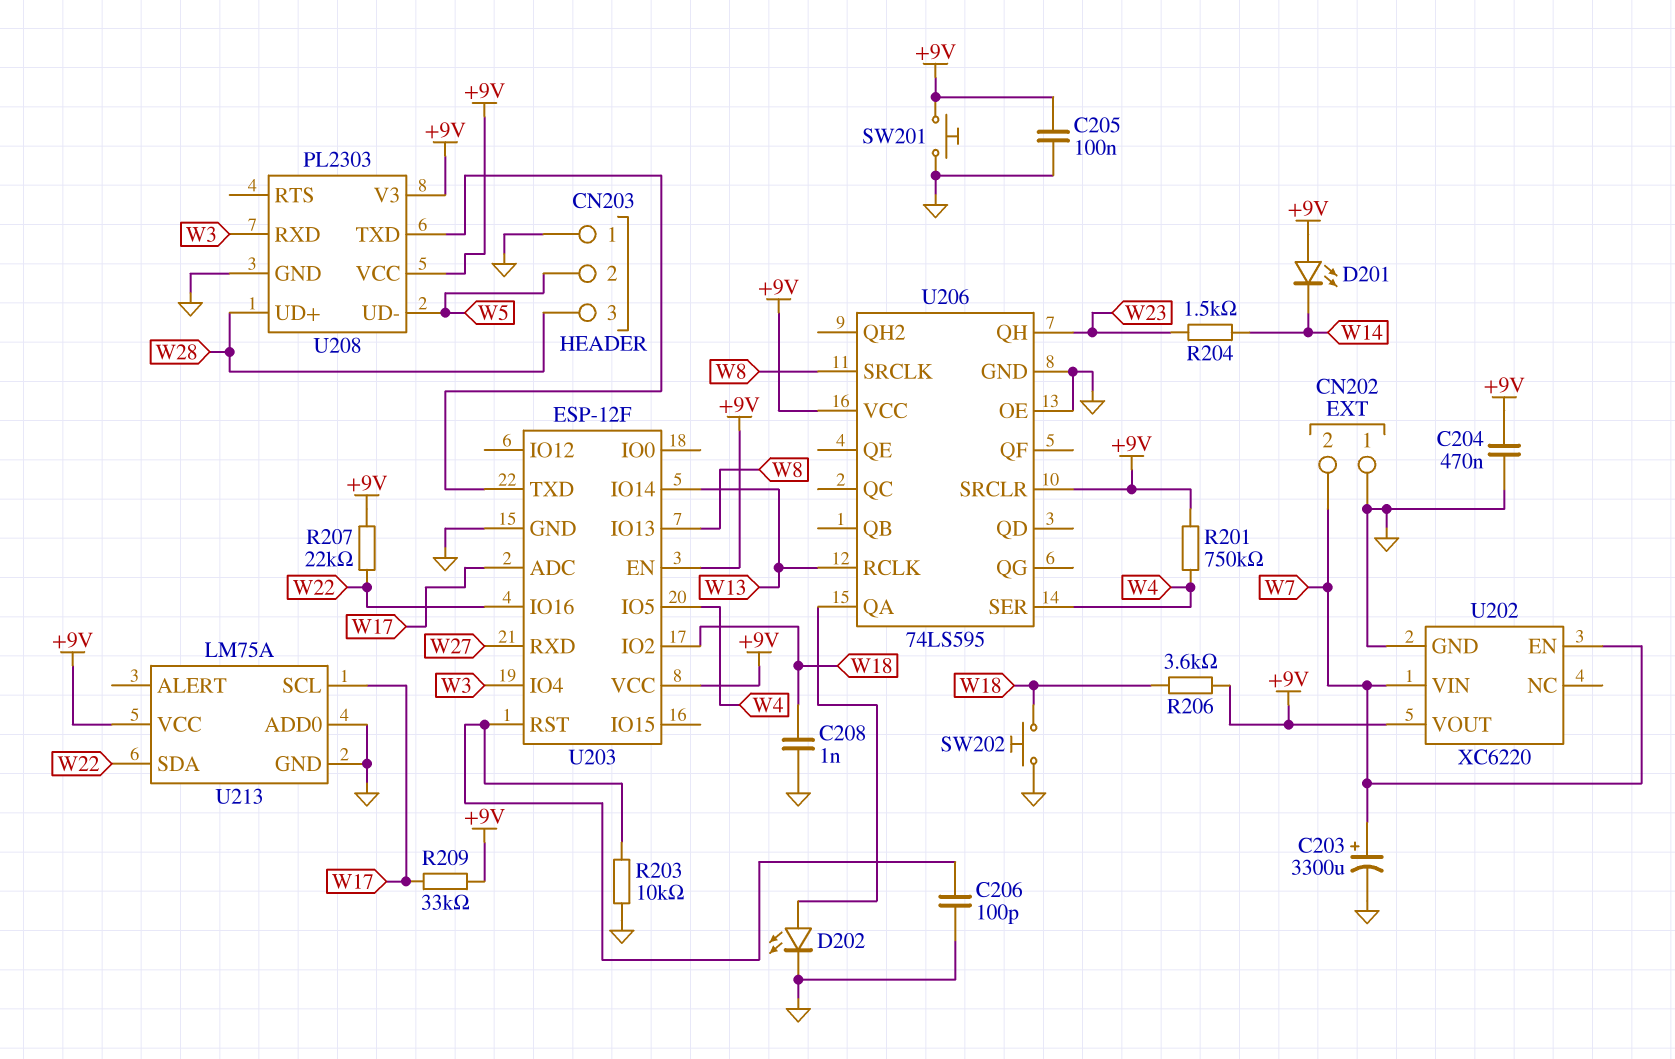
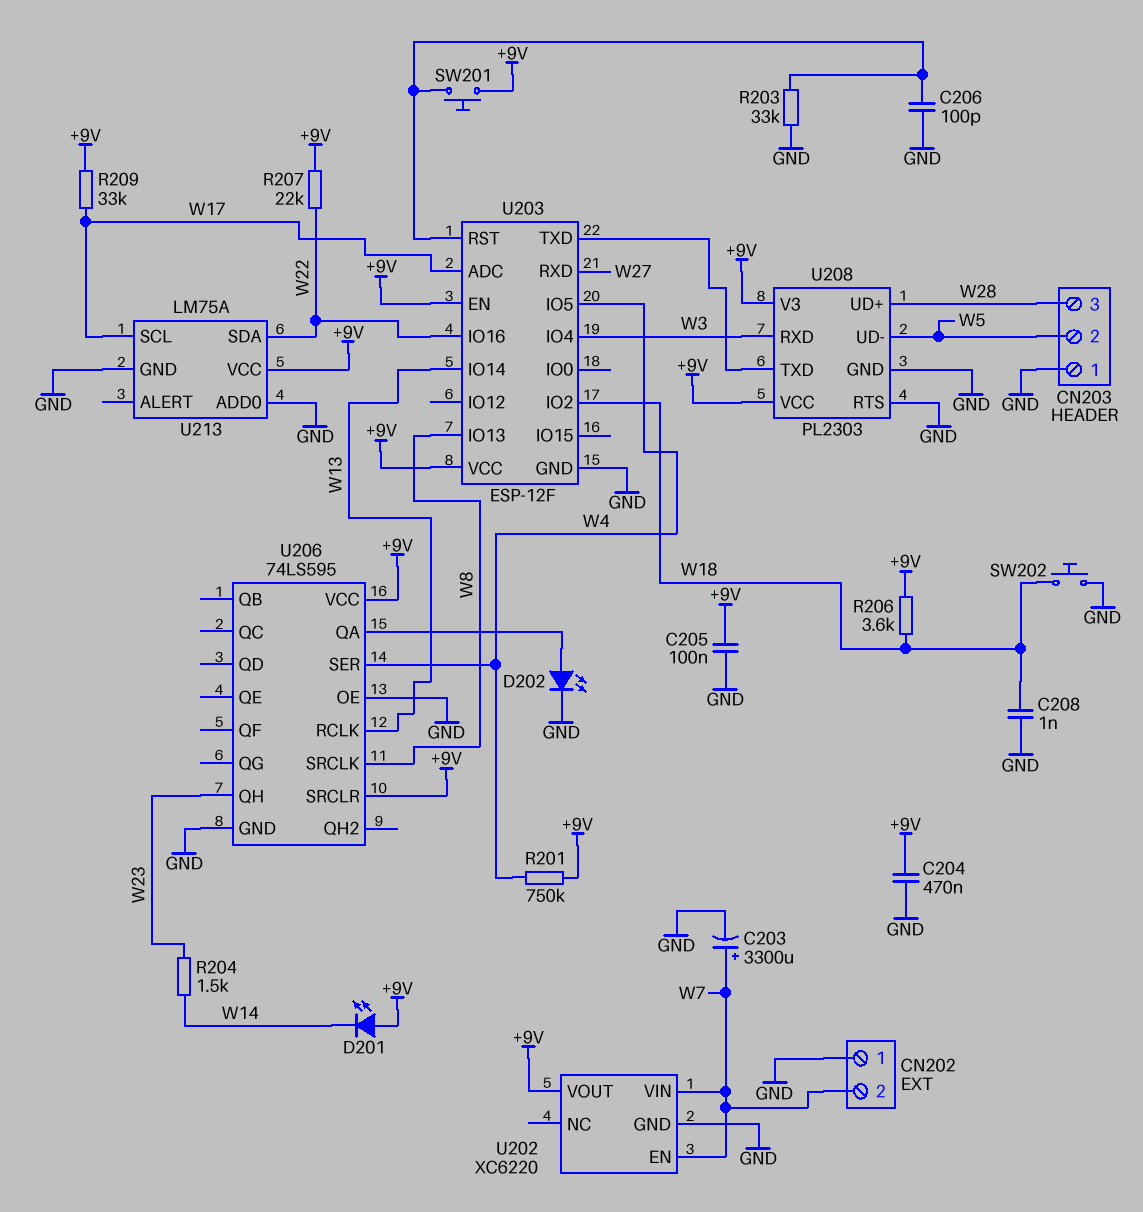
R203: 10k (GND, U203/RST) -> 33k (GND, U203/RST)
SW201: button (+9V, GND) -> button (+9V, U203/RST)
U208 pin RTS: none -> GND

